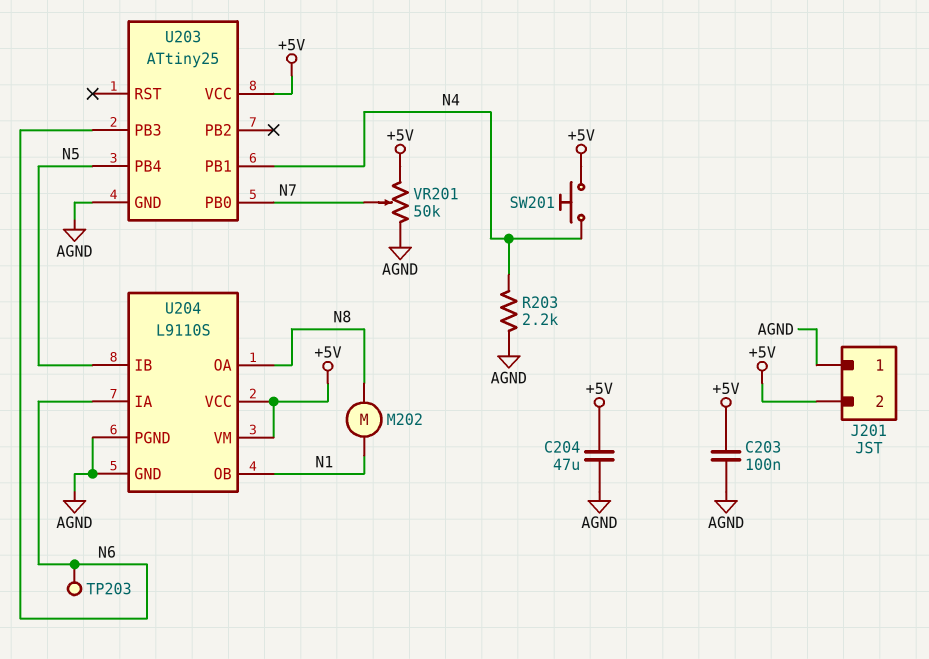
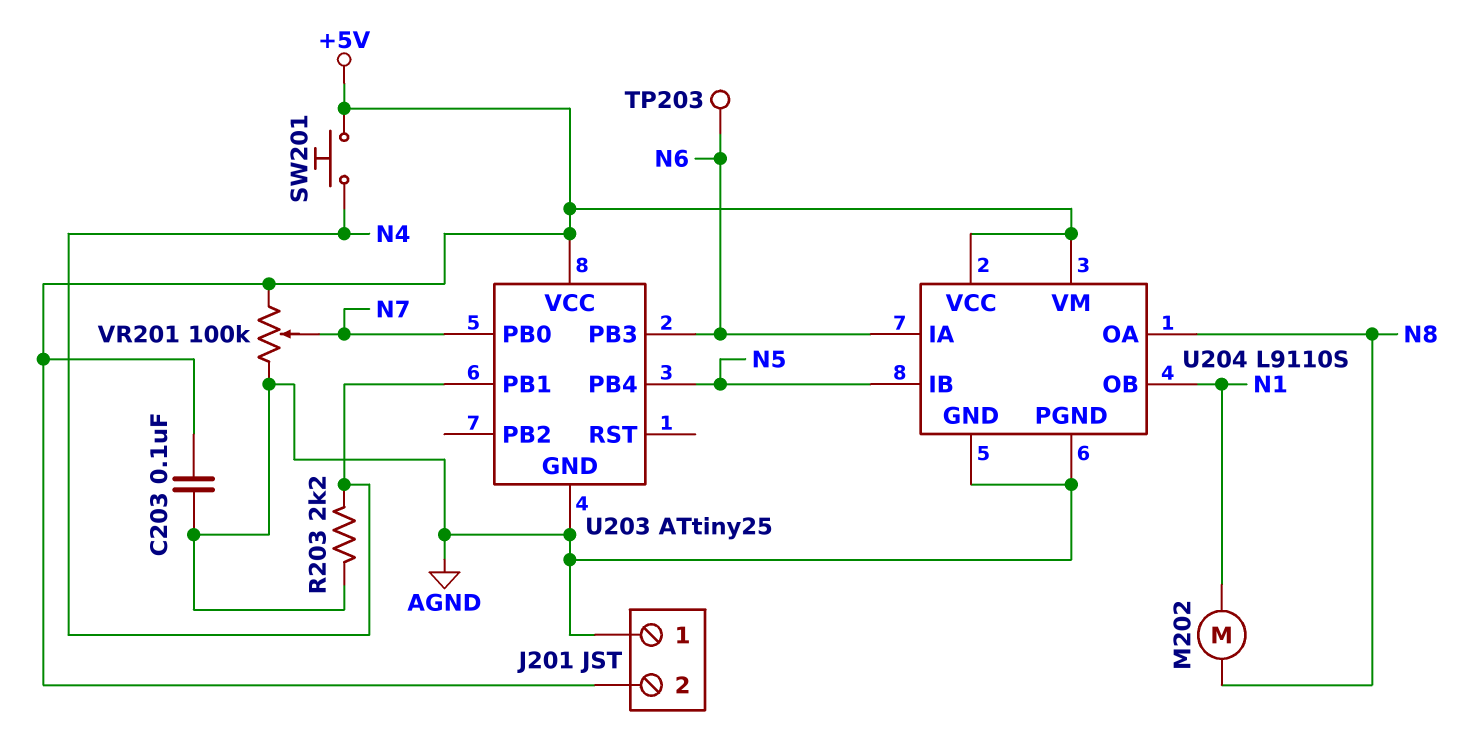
C204: 47uF (+5V, AGND) -> none
VR201: 50k (+5V, AGND, wiper N7) -> 100k (+5V, AGND, wiper N7)

